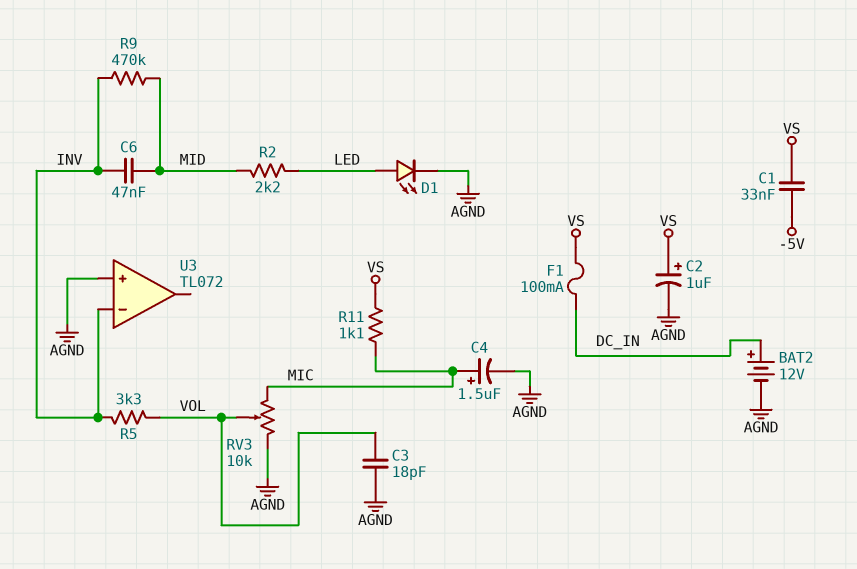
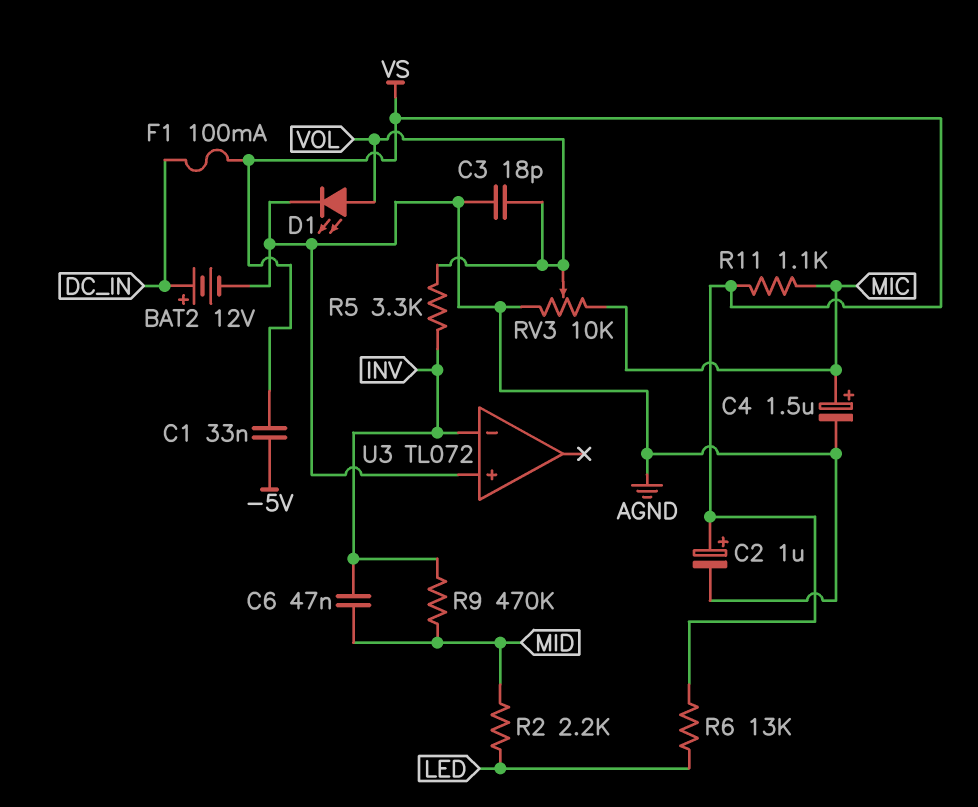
D1: LED (A LED, K AGND) -> LED (A VOL, K AGND)
R6: none -> 13k (LED, VS)

